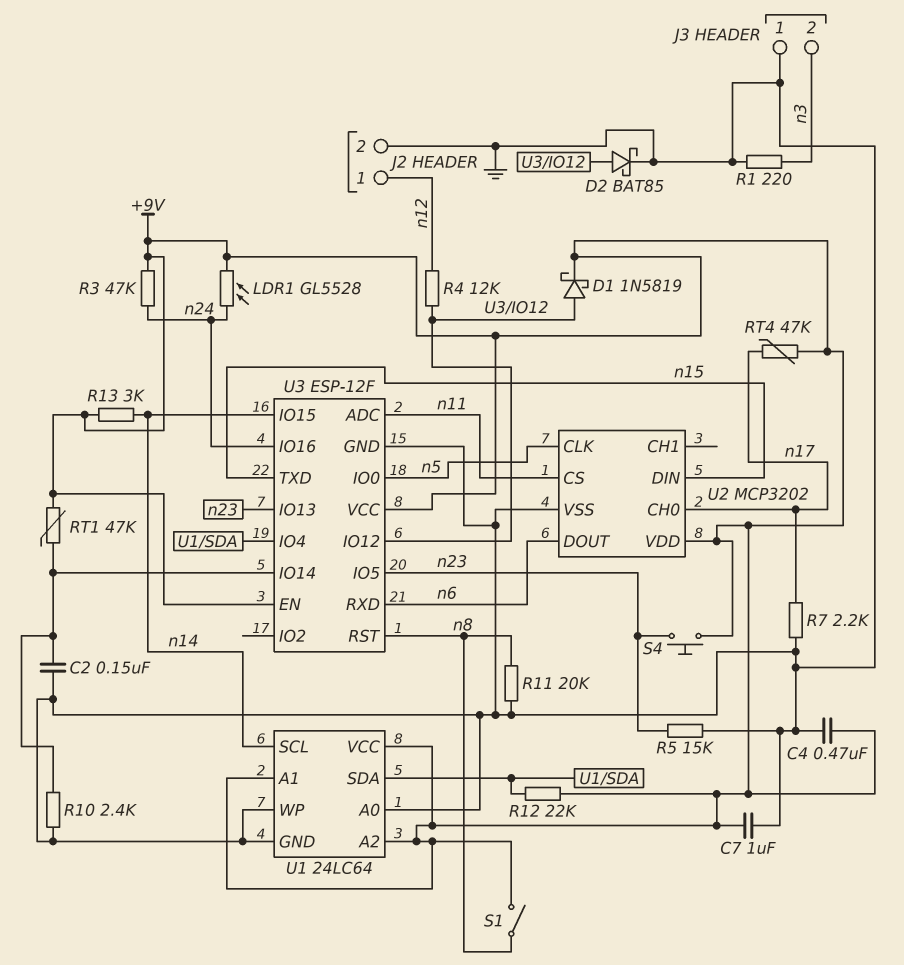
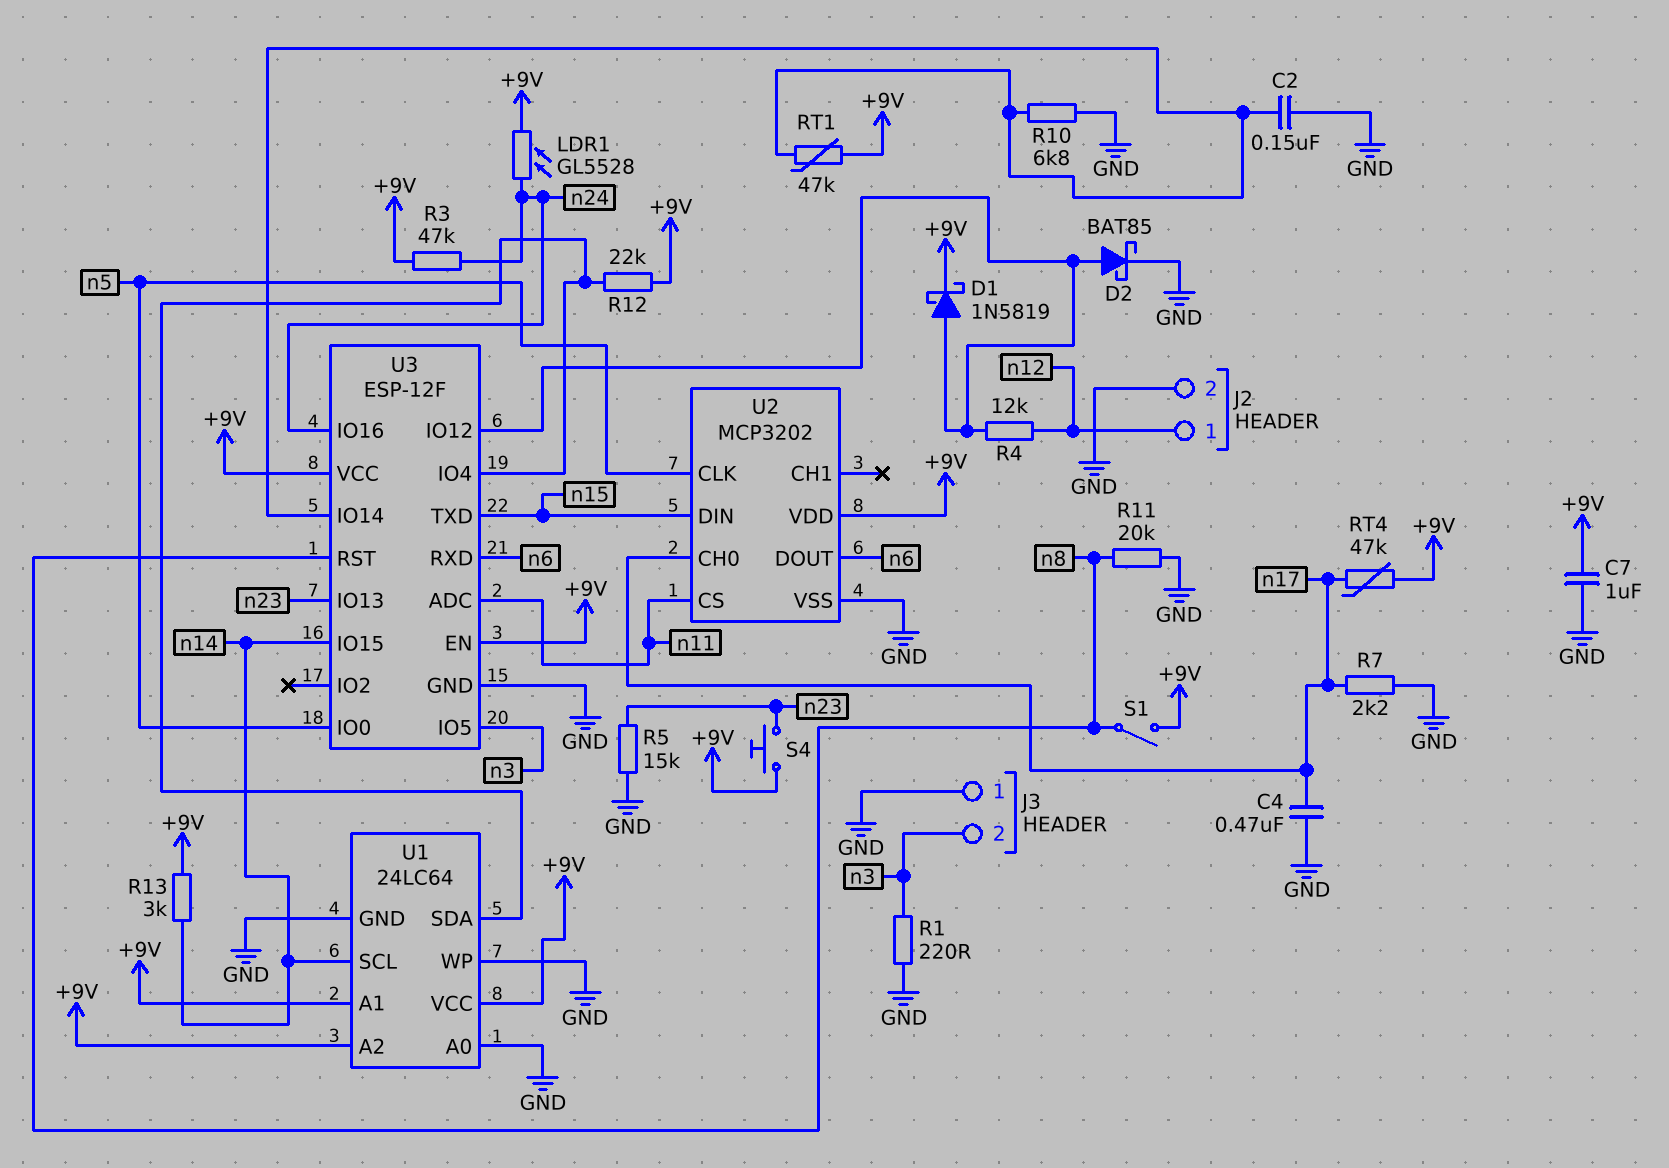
C4: 470nF (+9V, GND) -> 470nF (GND, n17)
R10: 2.4k (GND, U3/IO14) -> 6.8k (GND, U3/IO14)
U3 pin IO5: n23 -> n3

